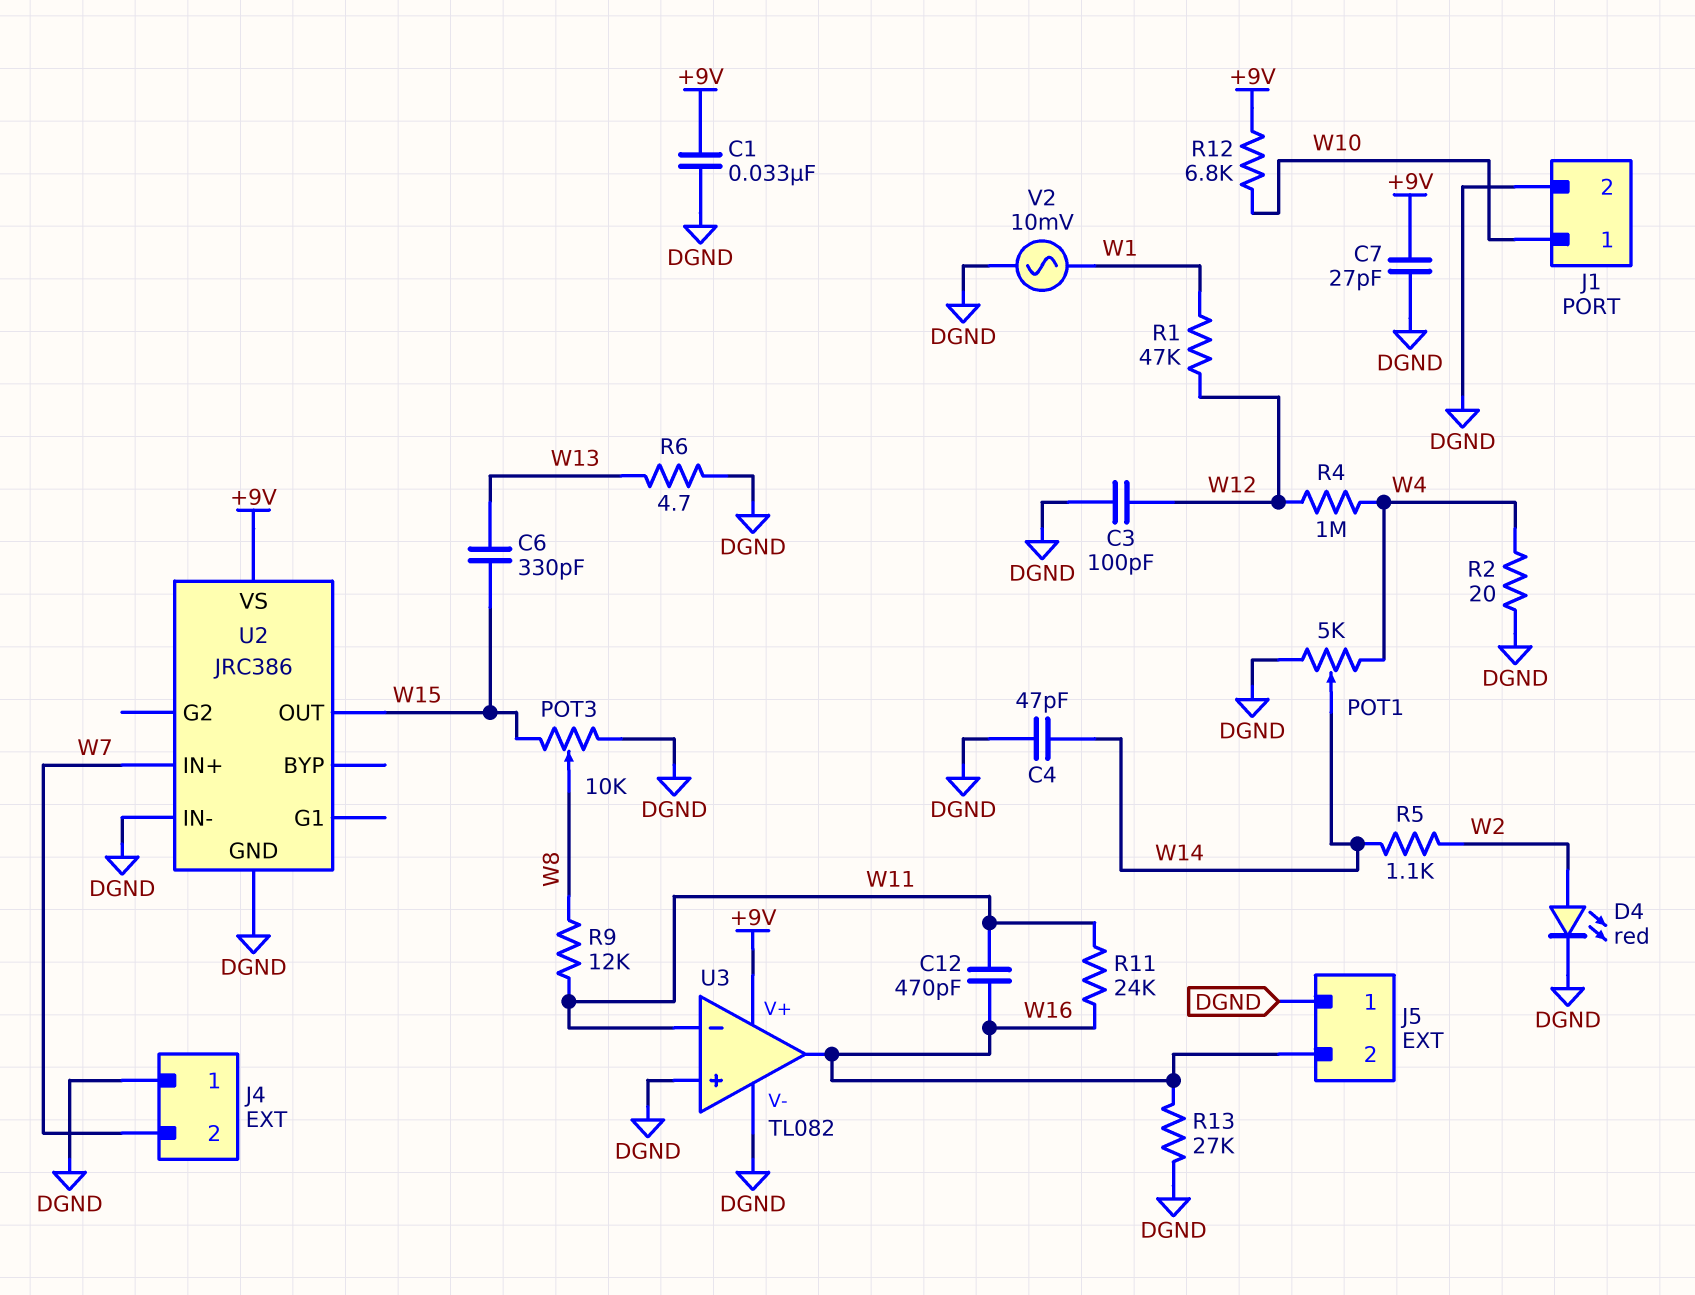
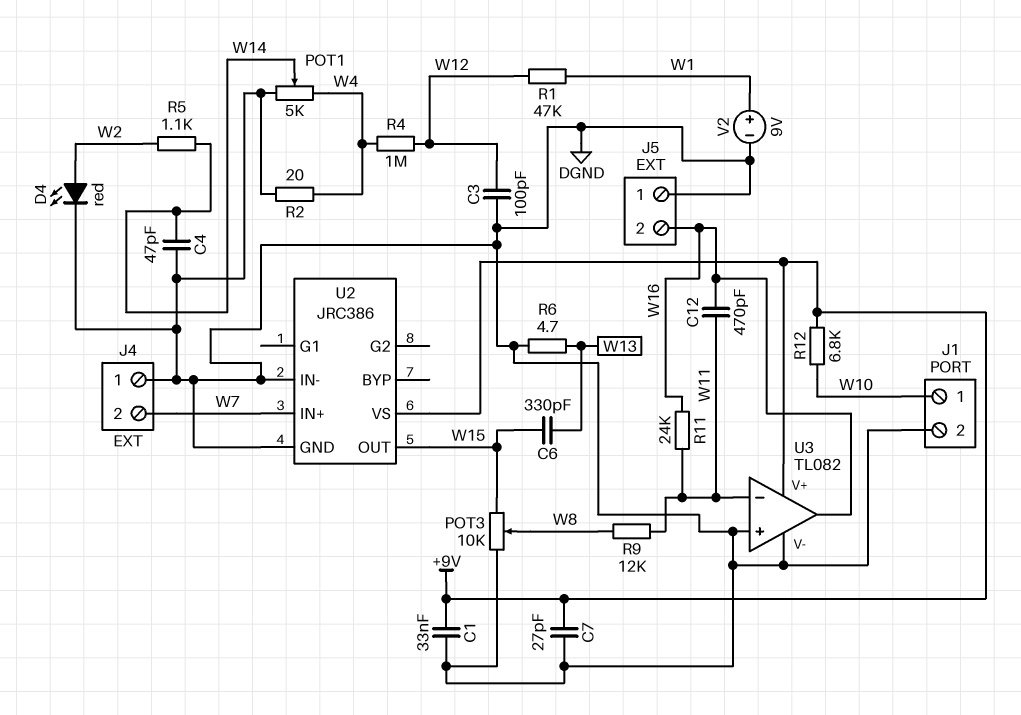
R13: 27k (DGND, W16) -> none
V2: AC 10mV (DGND, W1) -> 9V (plus W1, minus DGND)

